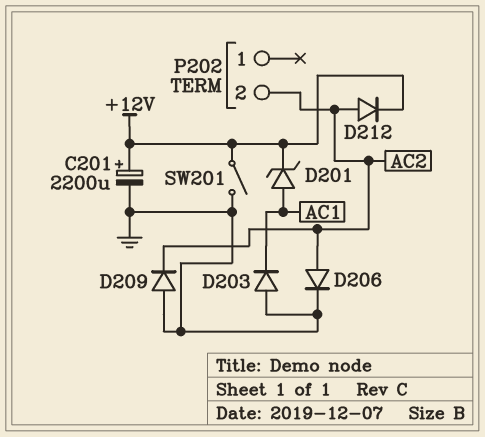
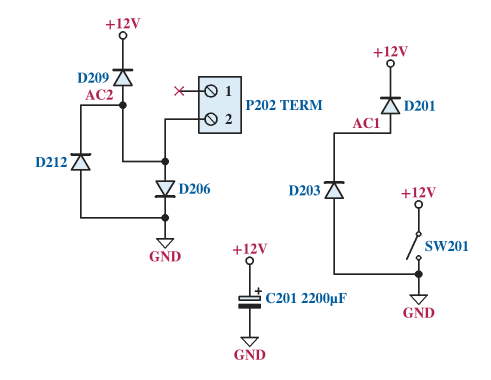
D201: zener (A AC1, K +12V) -> diode (A AC1, K +12V)
D209: diode (A GND, K AC2) -> diode (A AC2, K +12V)
D212: diode (A AC2, K +12V) -> diode (A GND, K AC2)

